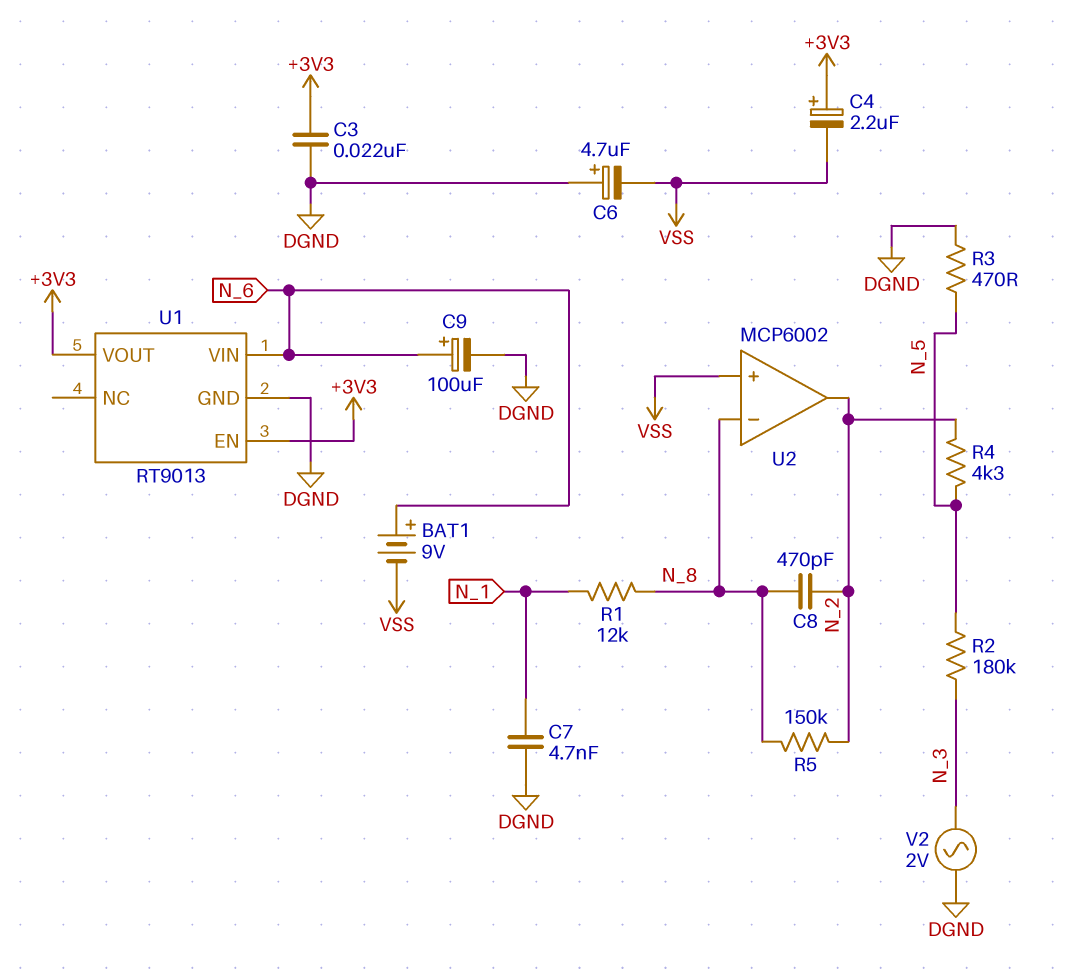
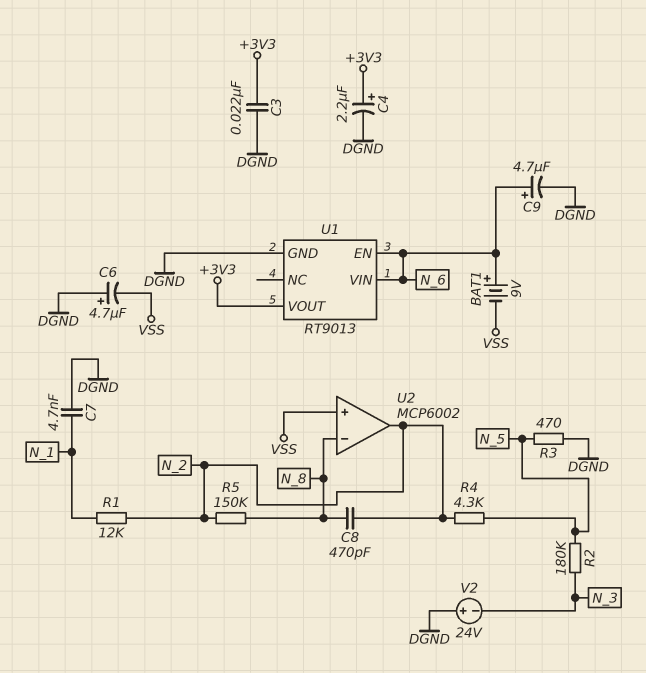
C4: 2.2uF (plus +3V3, minus VSS) -> 2.2uF (plus +3V3, minus DGND)
C9: 100uF (plus N_6, minus DGND) -> 4.7uF (plus N_6, minus DGND)
R1: 12k (N_1, N_8) -> 12k (N_1, N_2)
U1 pin EN: +3V3 -> N_6
V2: AC 2V (DGND, N_3) -> 24V (plus DGND, minus N_3)

